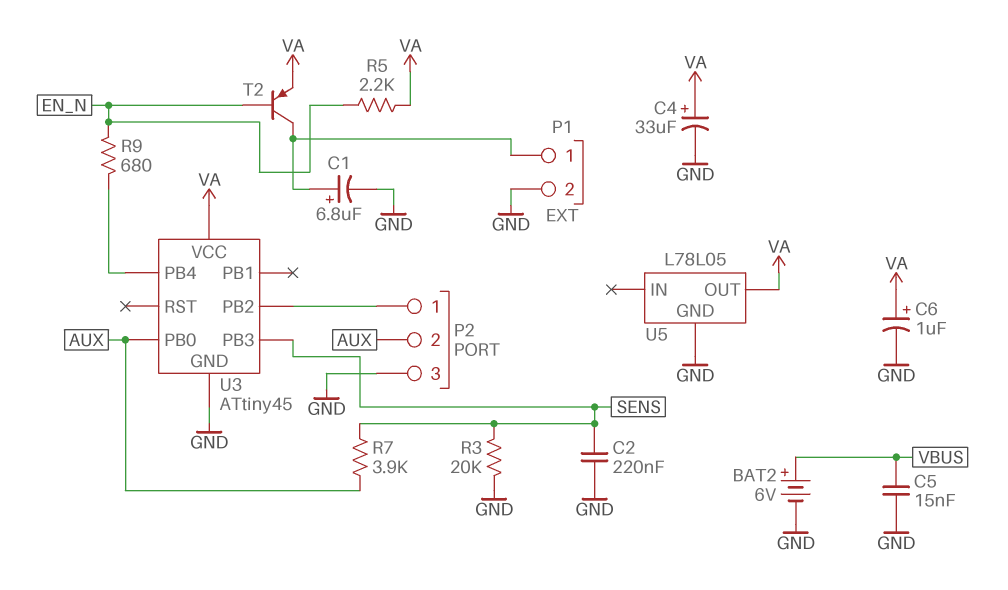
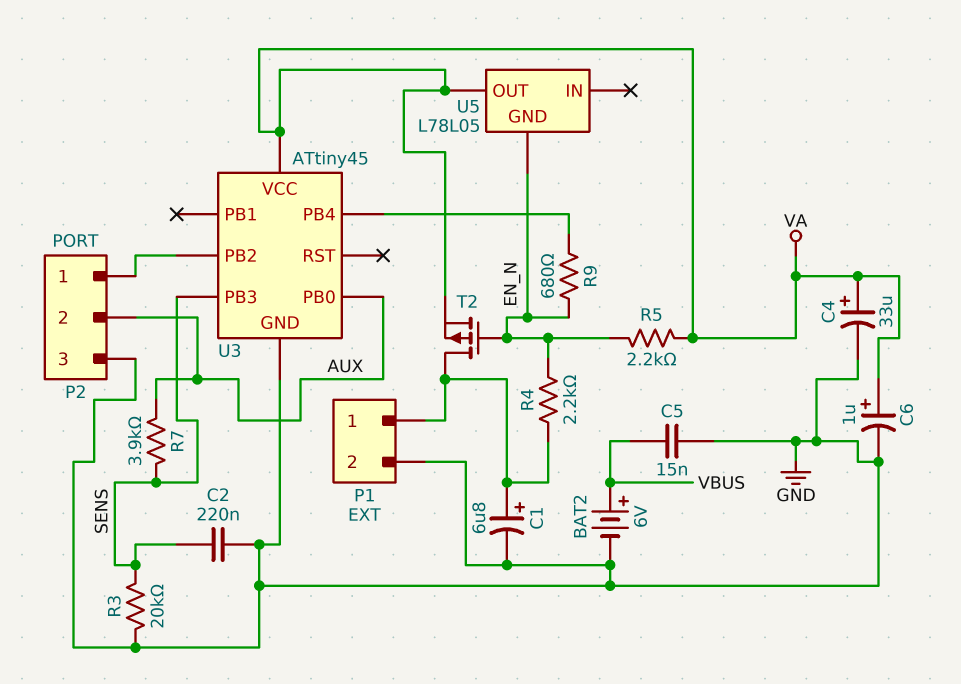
R4: none -> 2.2k (EN_N, P1/1)
T2: PNP (B EN_N, C P1/1, E VA) -> PMOS (G EN_N, D P1/1, S VA)
U5 pin GND: GND -> EN_N

